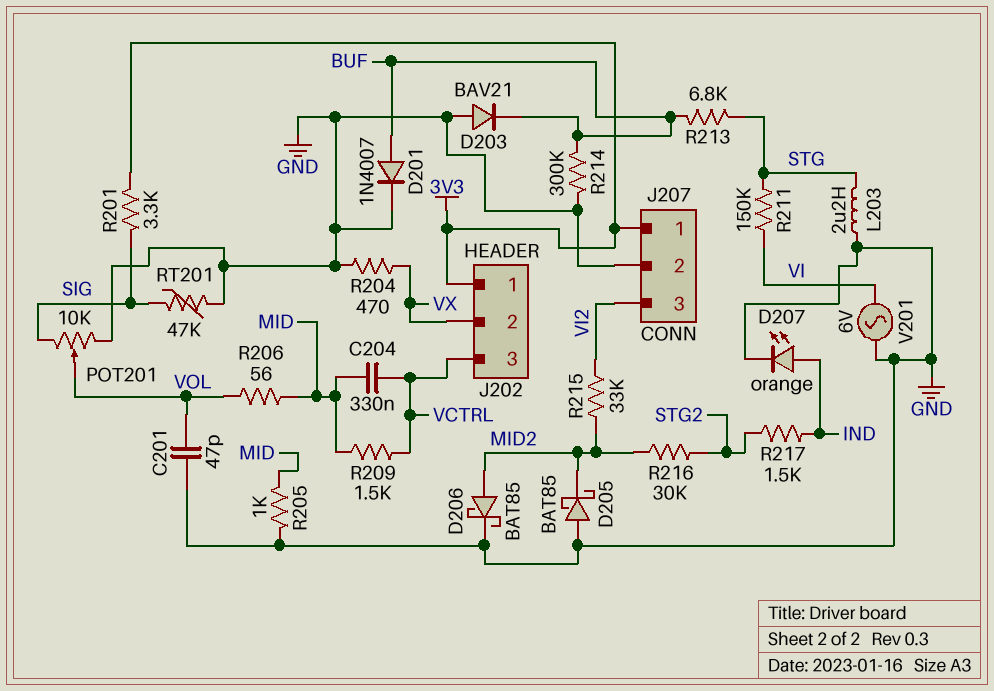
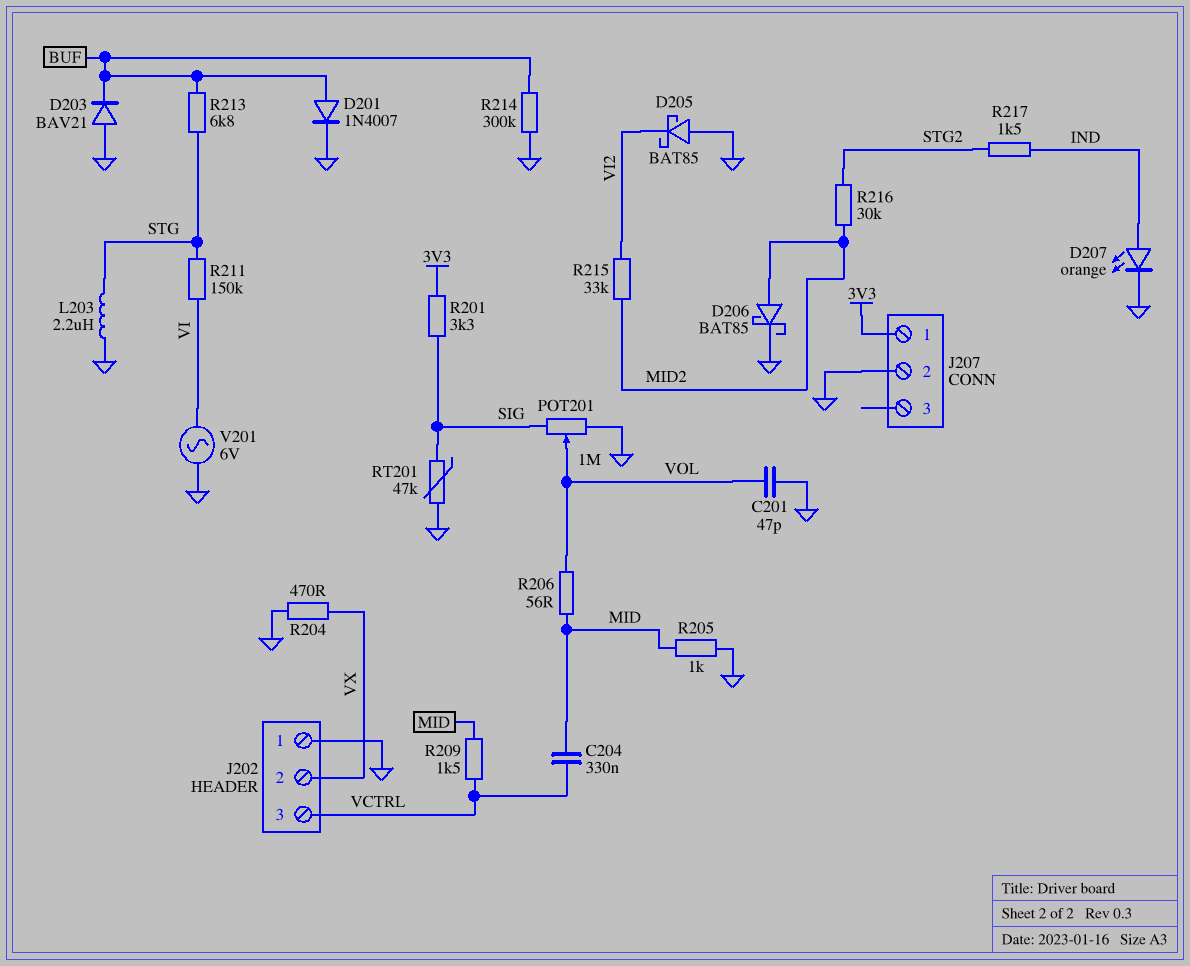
D205: schottky BAT85 (A GND, K MID2) -> schottky BAT85 (A GND, K VI2)
J202 pin 1: 3V3 -> GND
J207 pin 3: VI2 -> none
POT201: 10k (GND, SIG, wiper VOL) -> 1M (GND, SIG, wiper VOL)

